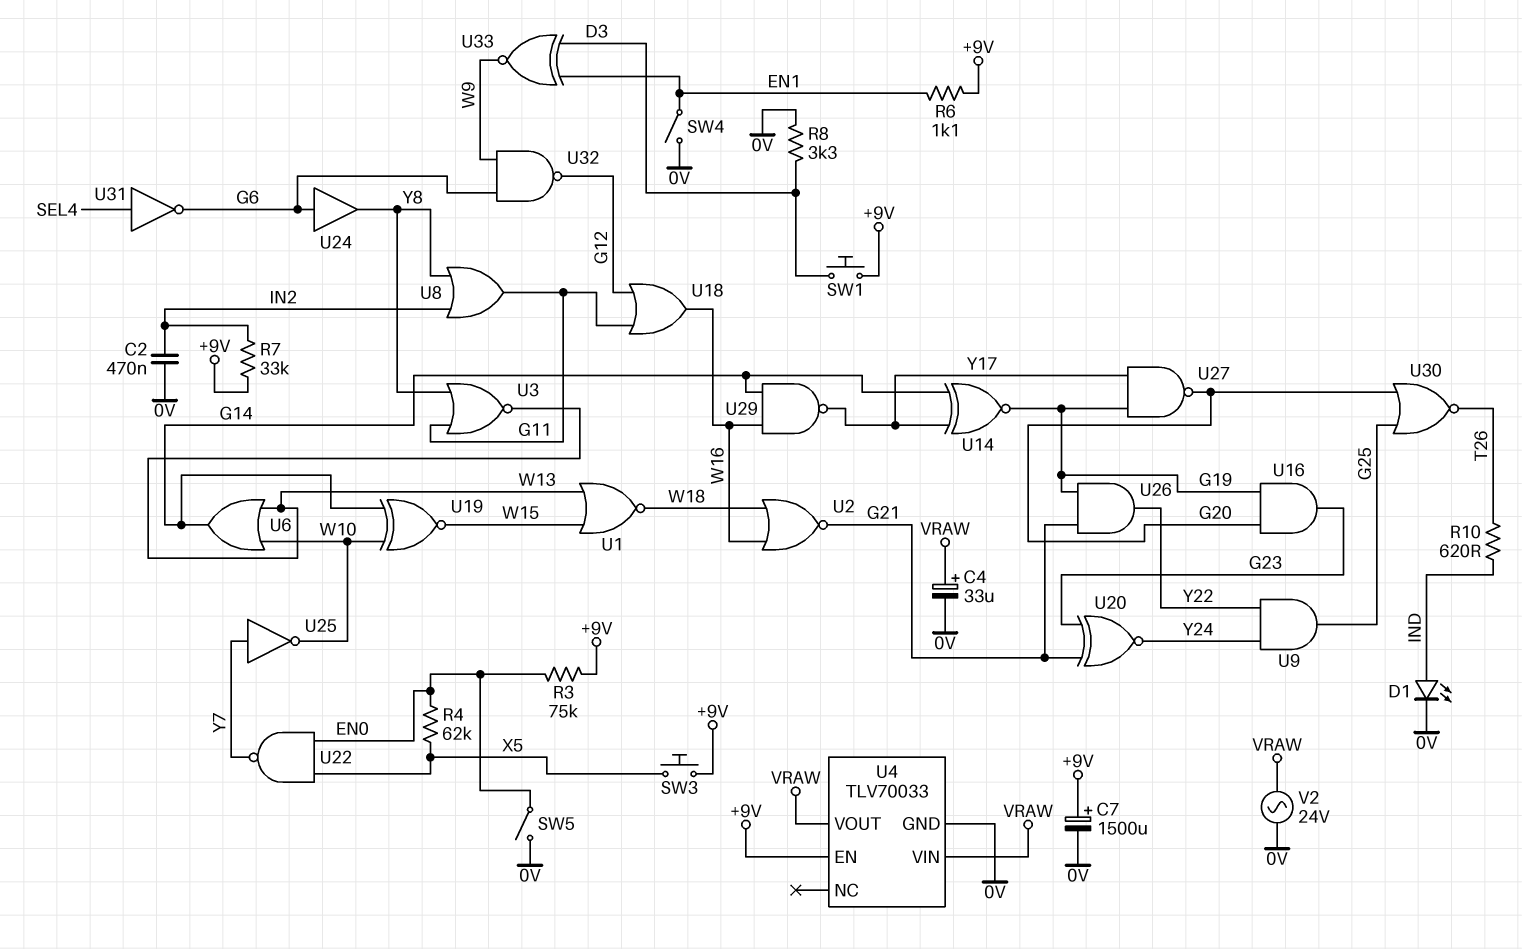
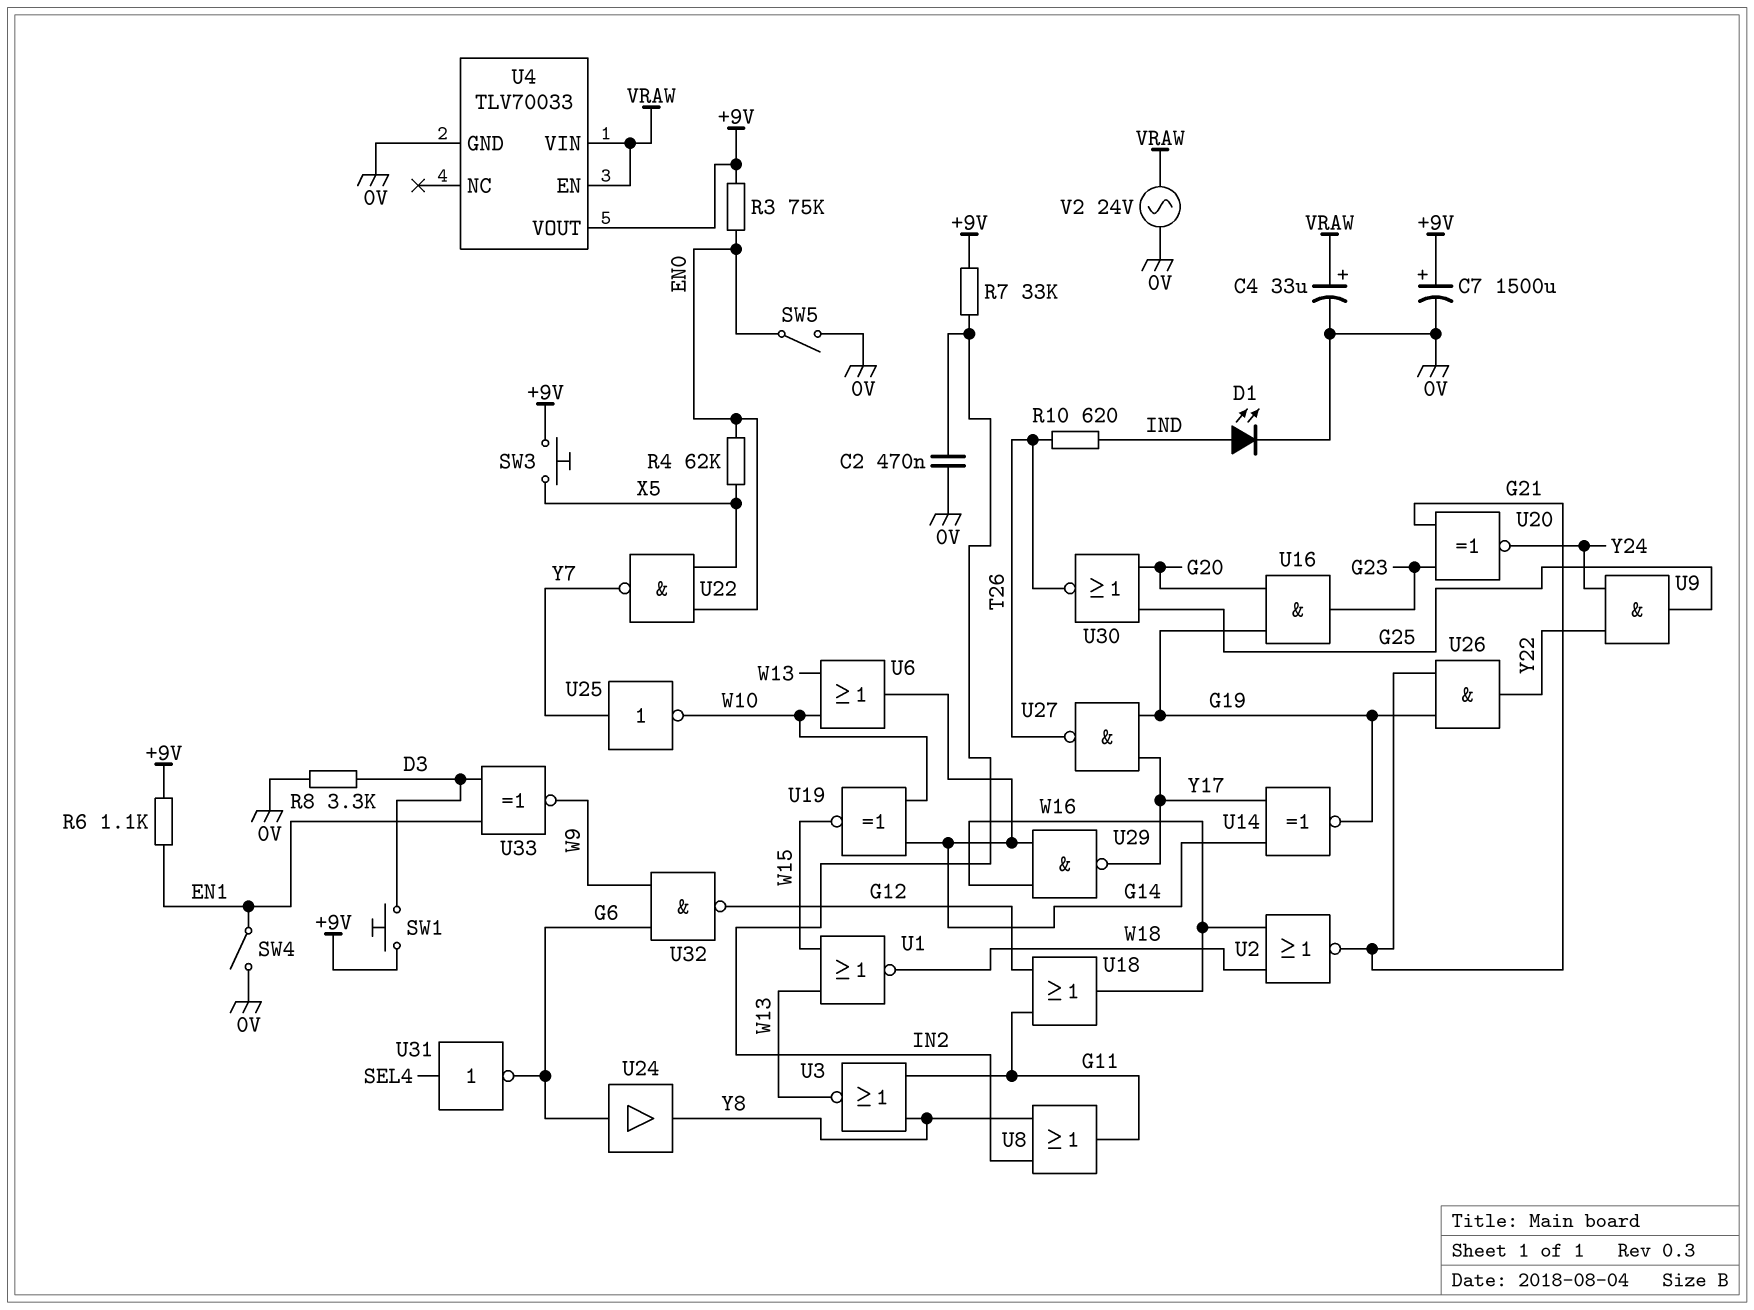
U4 pin EN: +9V -> VRAW
U4 pin VOUT: VRAW -> +9V
U27: NAND (in G19, in Y17, out G20) -> NAND (in G19, in Y17, out T26)

